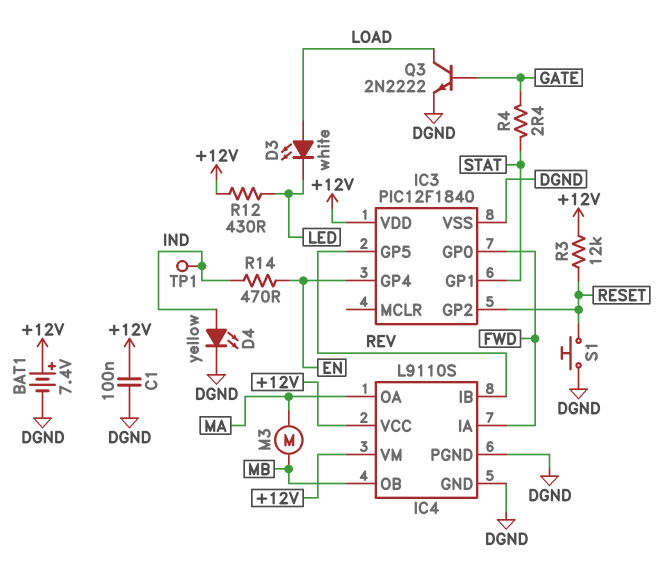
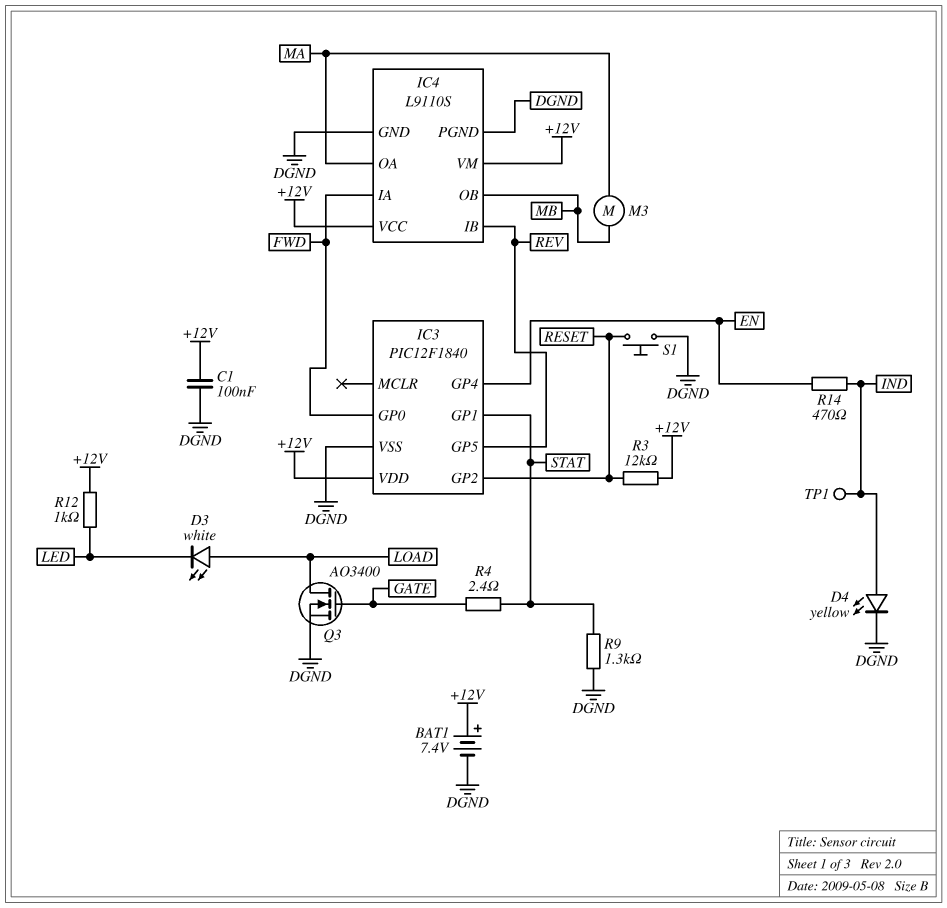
Q3: NPN 2N2222 (B GATE, C LOAD, E DGND) -> NMOS AO3400 (G GATE, D LOAD, S DGND)
R9: none -> 1.3k (DGND, STAT)
R12: 430 (+12V, LED) -> 1k (+12V, LED)

